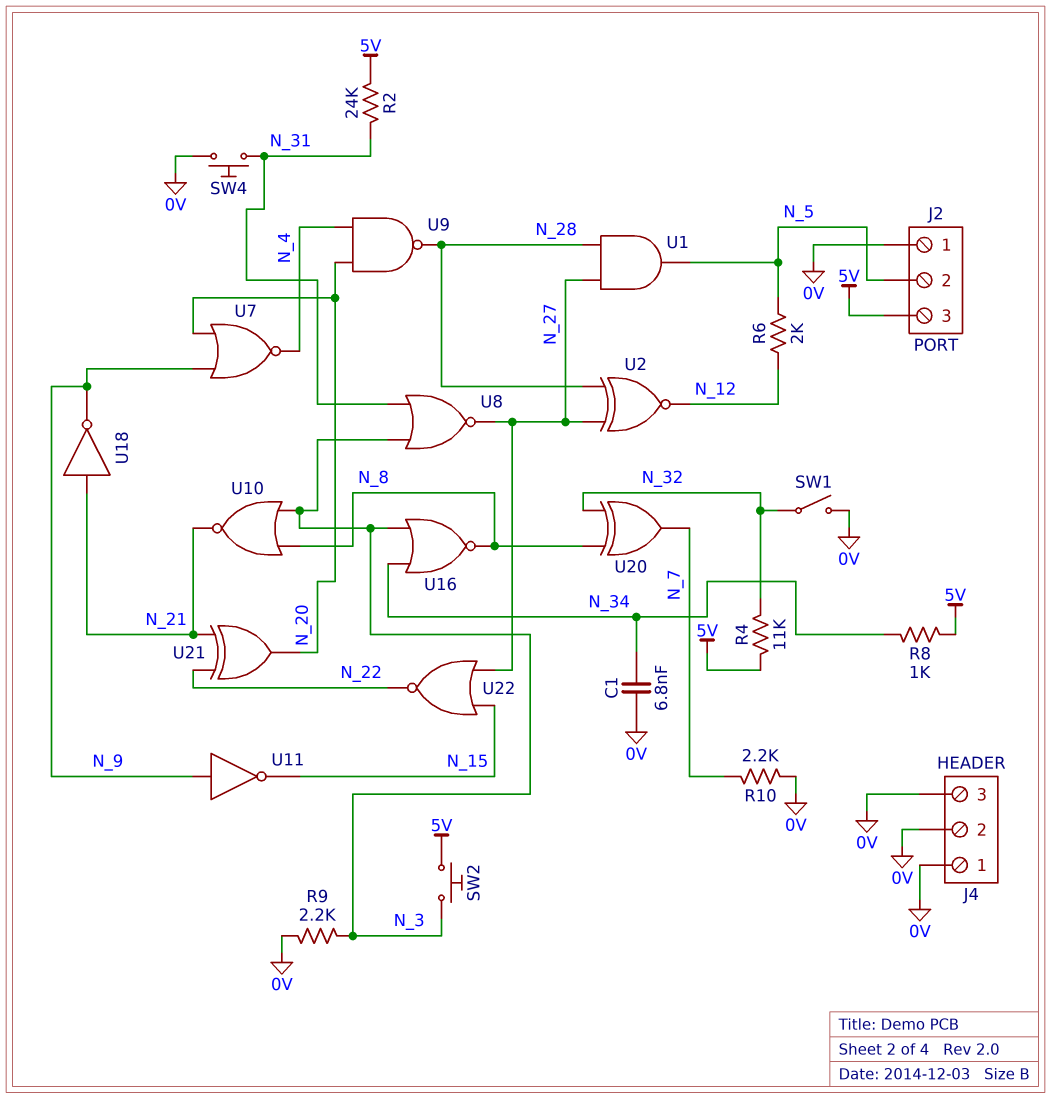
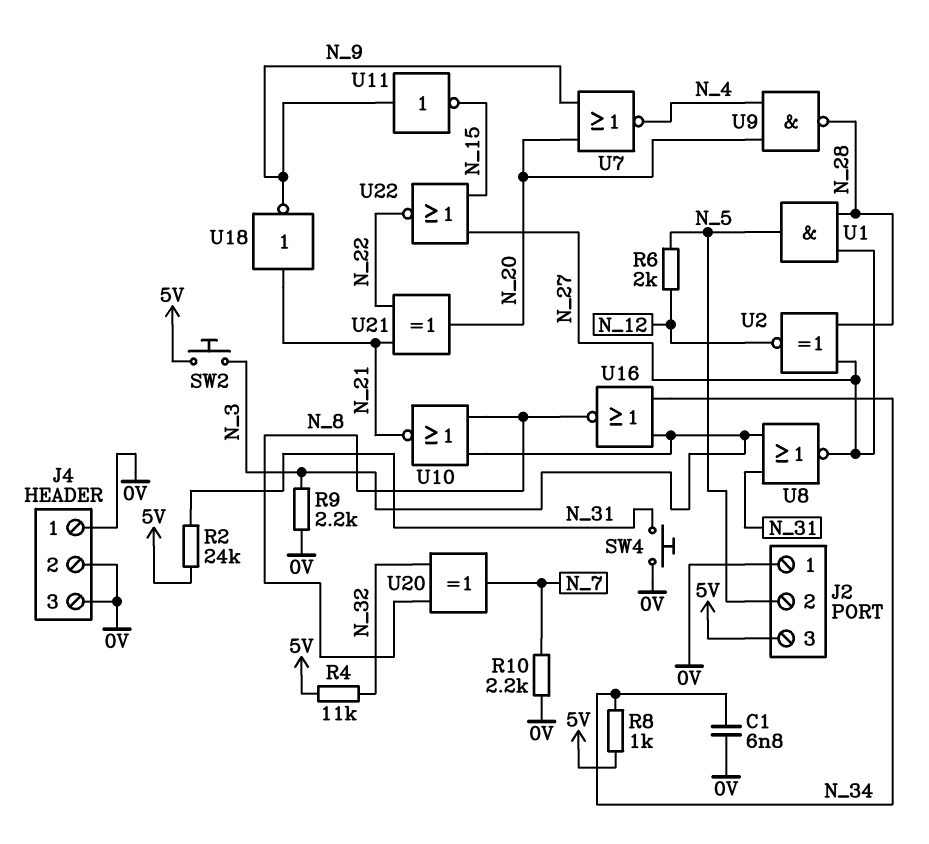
SW1: switch (0V, N_32) -> none

